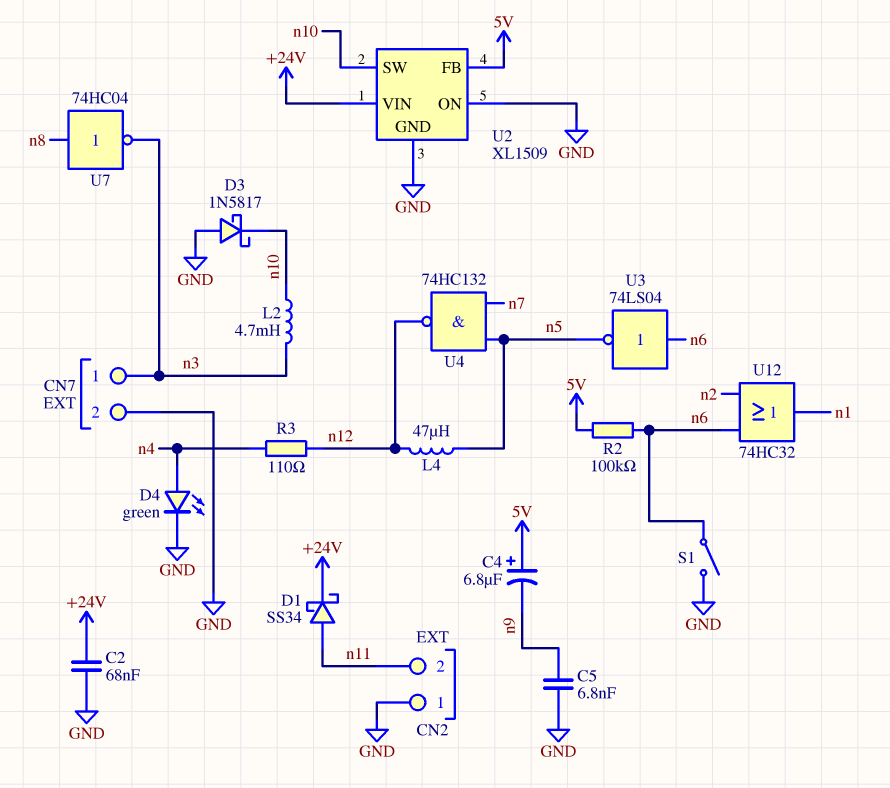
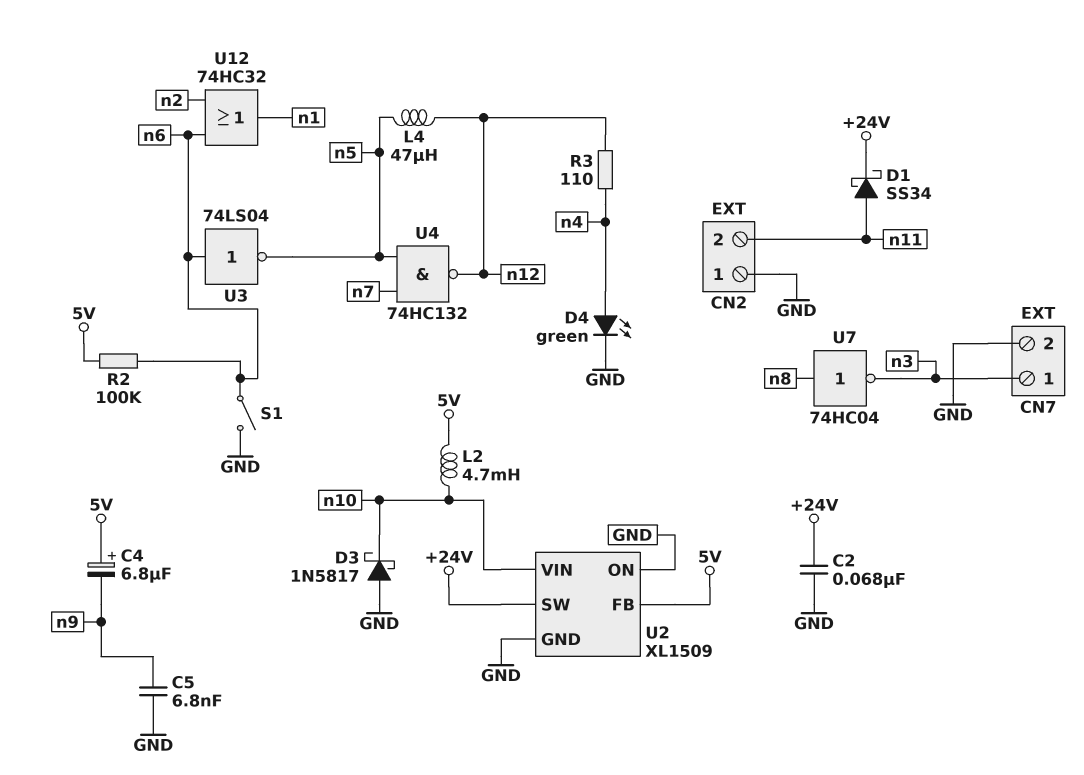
L2: 4.7mH (n3, n10) -> 4.7mH (5V, n10)
U2 pin SW: n10 -> +24V
U2 pin VIN: +24V -> n10

